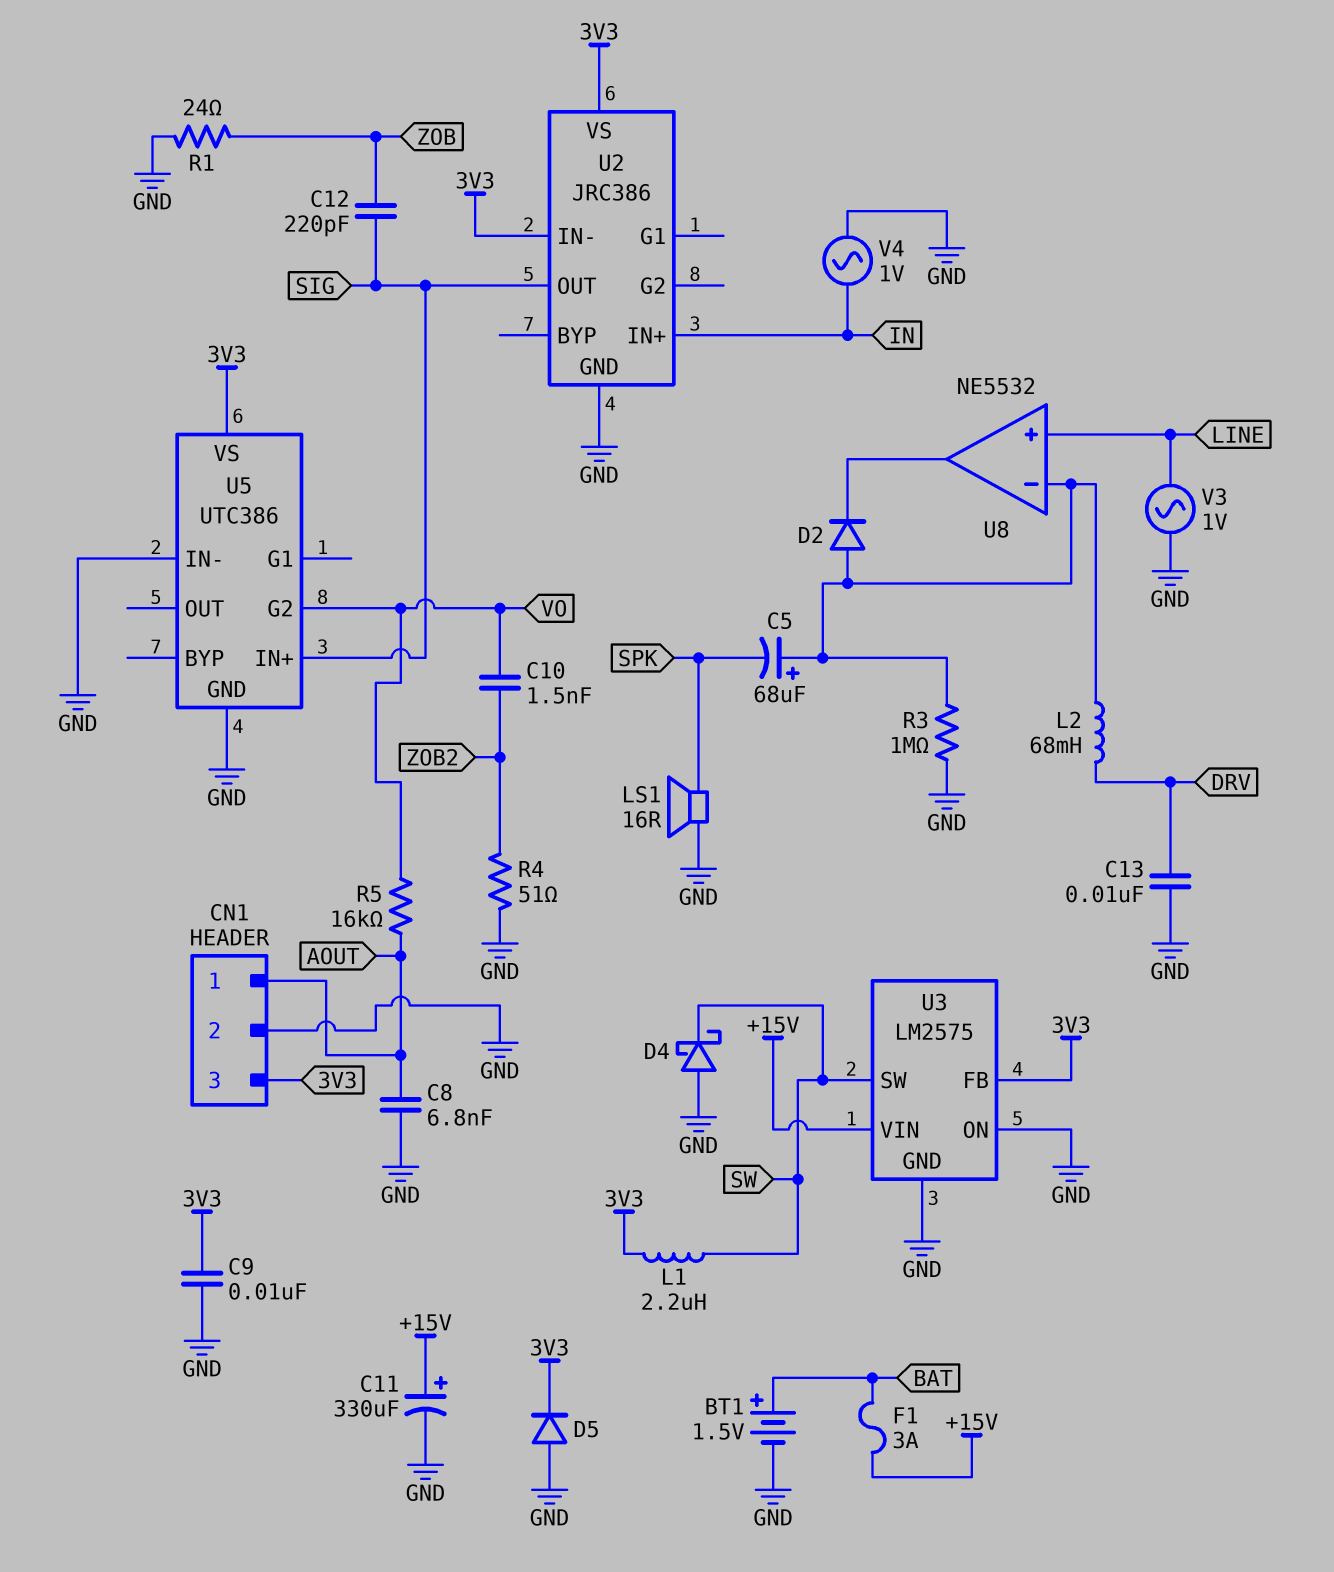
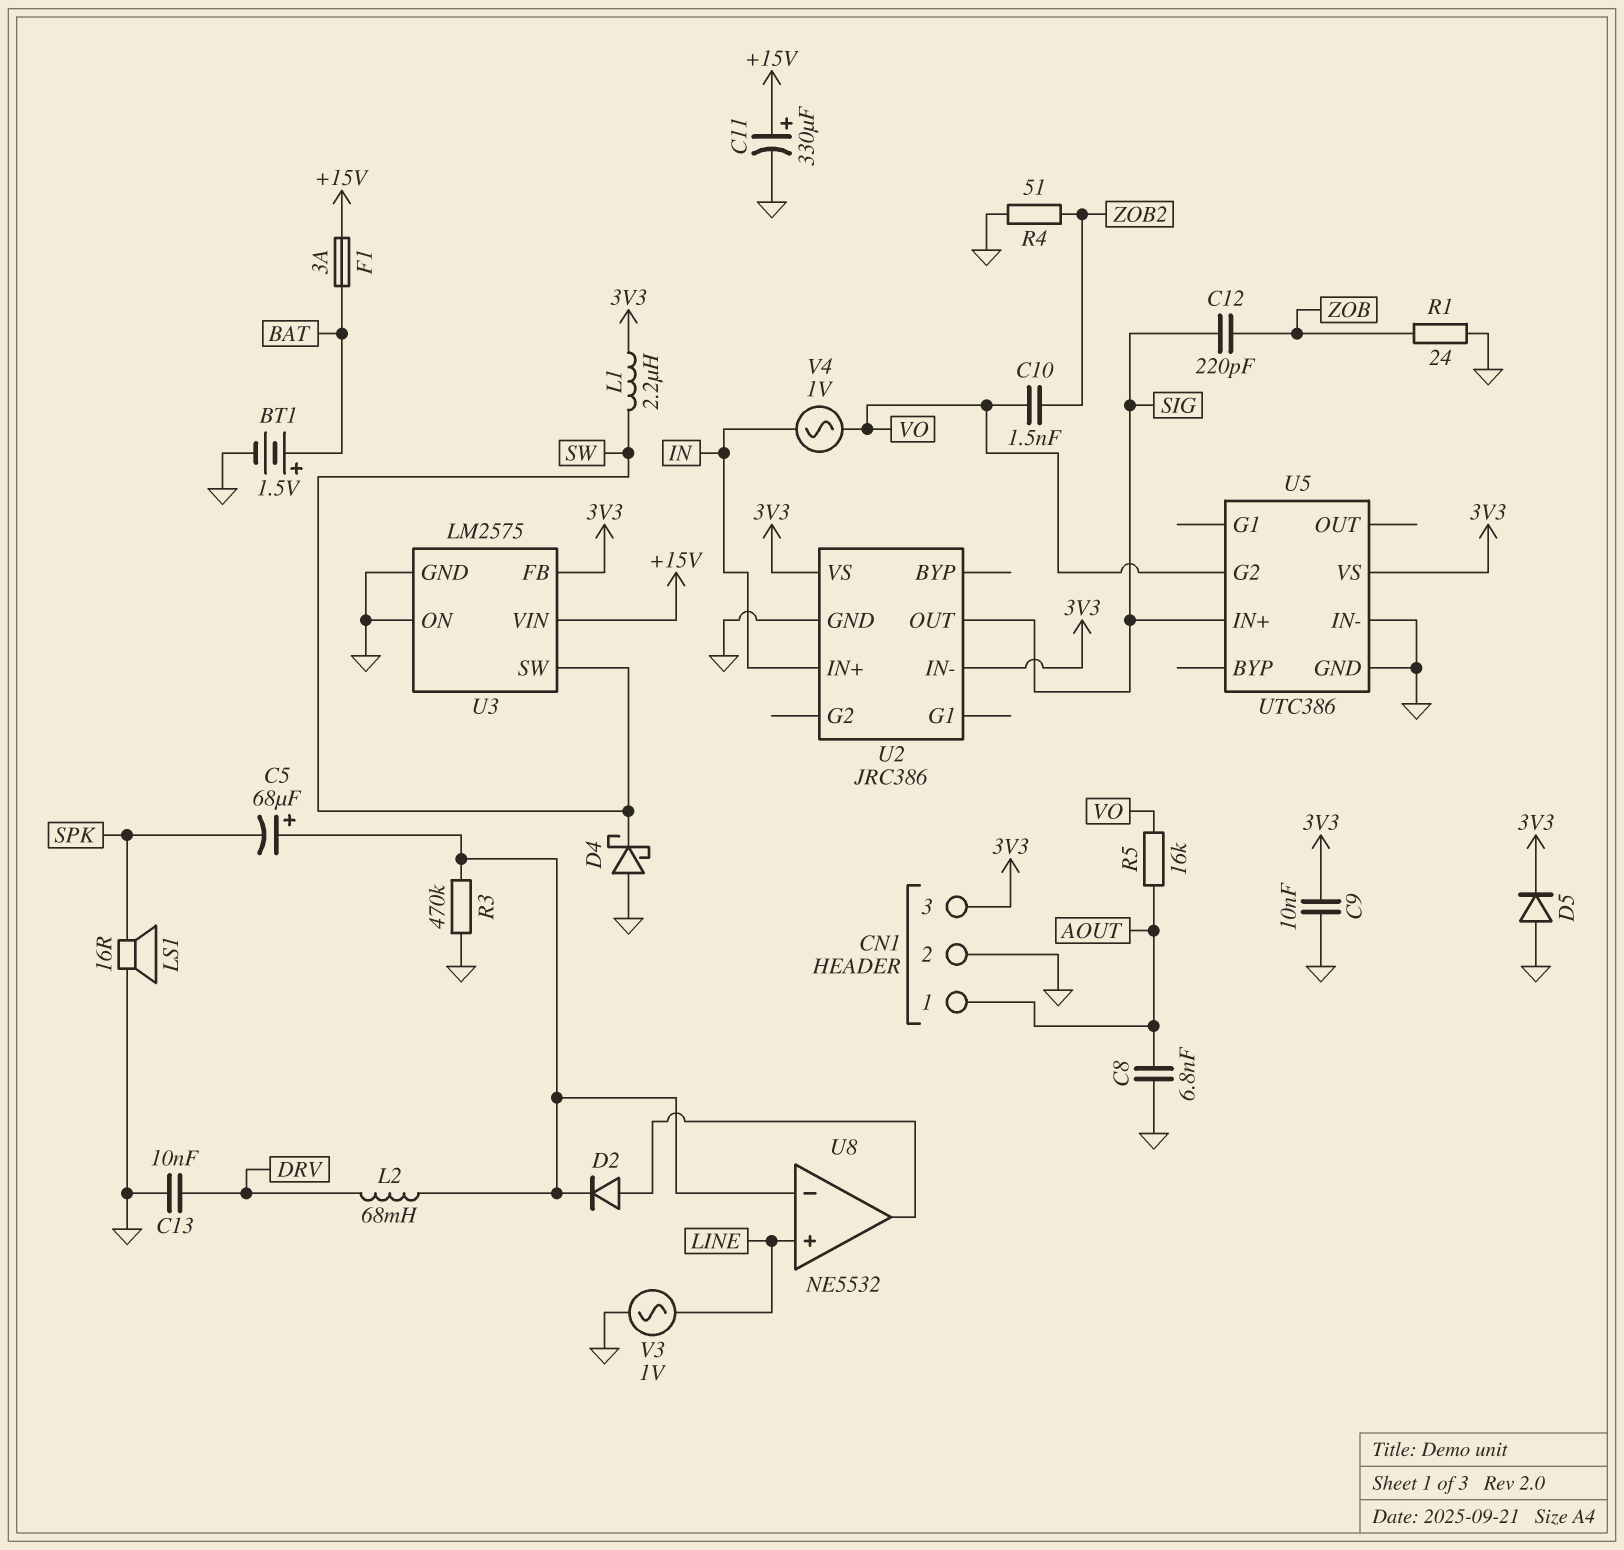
D2: diode (A U8/in-, K U8/out) -> diode (A U8/out, K U8/in-)
R3: 1M (GND, U8/in-) -> 470k (GND, U8/in-)
V4: AC 1V (GND, IN) -> AC 1V (IN, VO)

